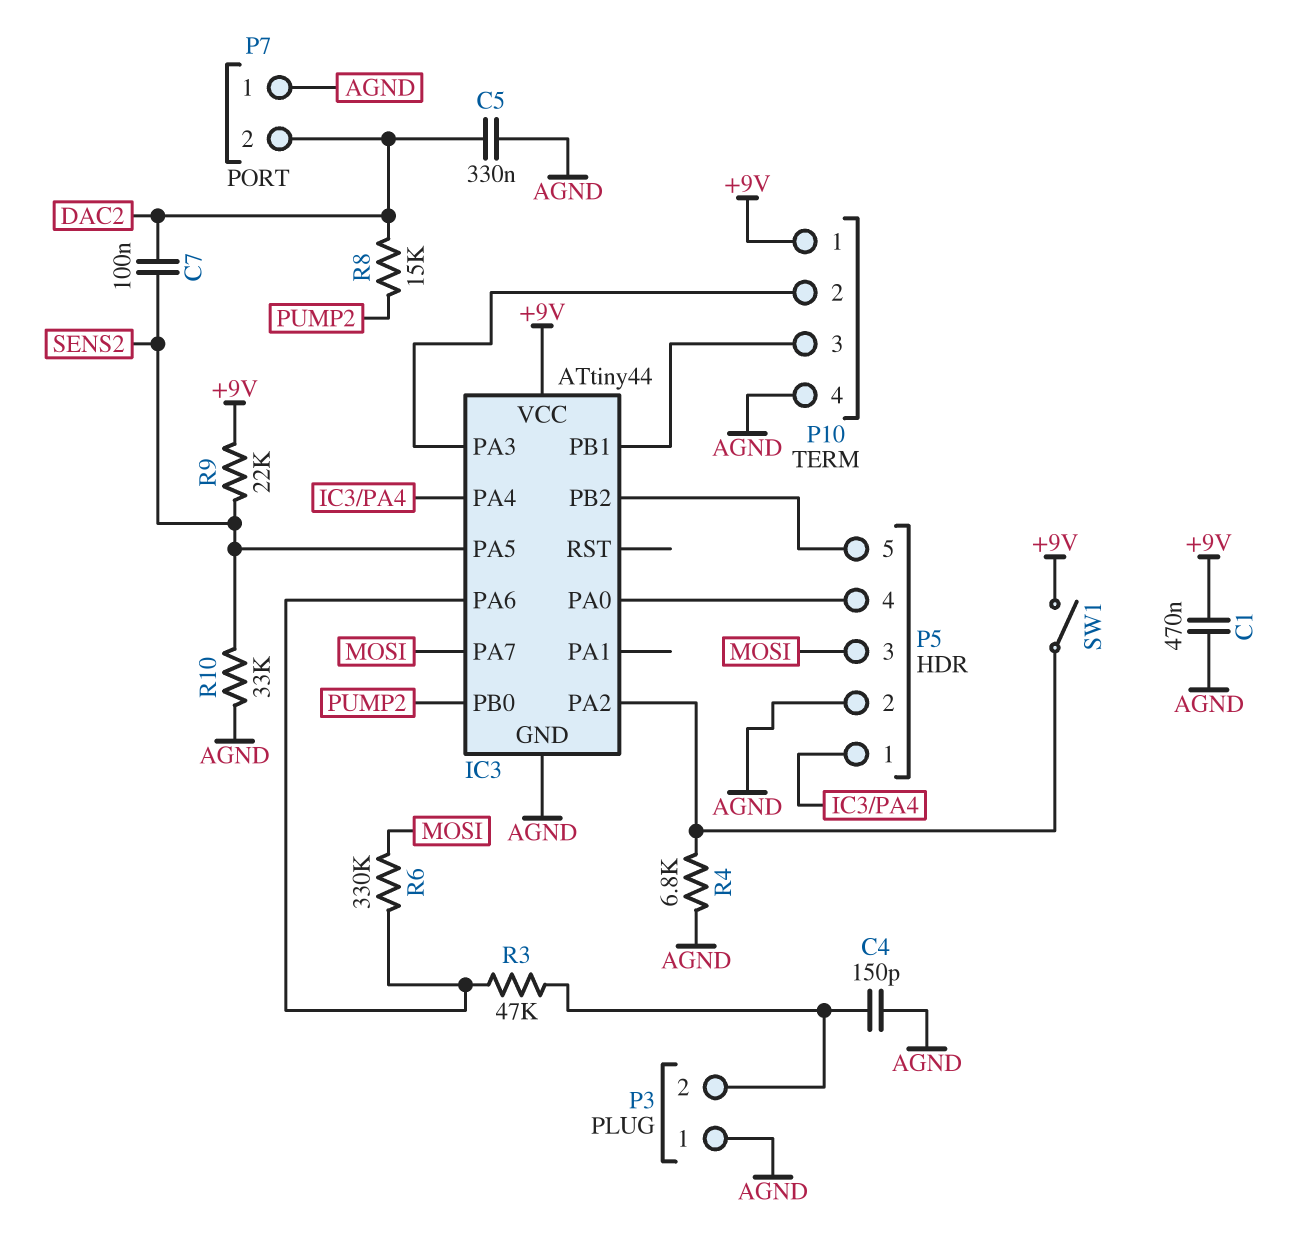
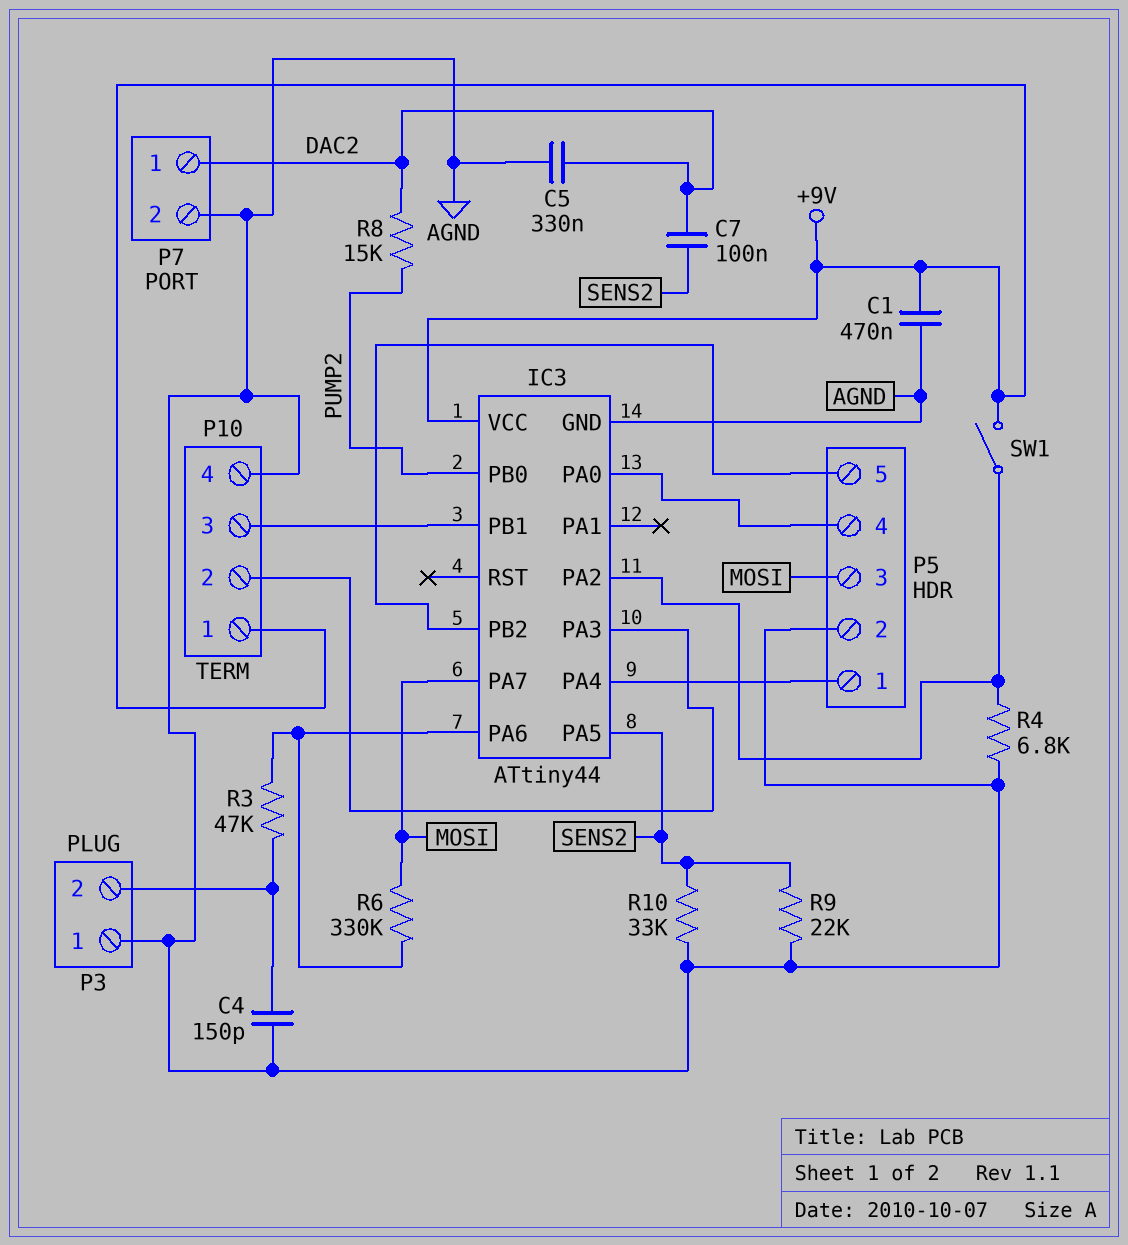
P7 pin 1: AGND -> DAC2
P7 pin 2: DAC2 -> AGND
R9: 22k (+9V, SENS2) -> 22k (AGND, SENS2)

